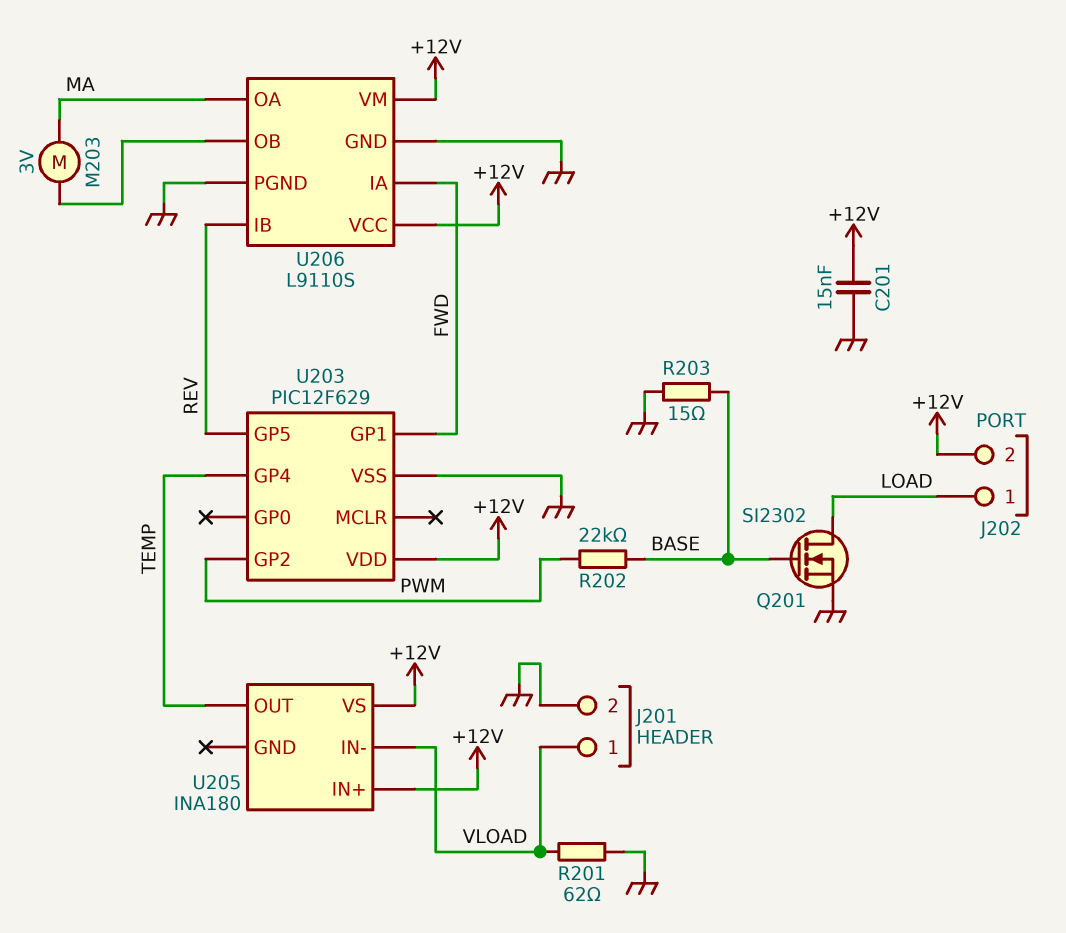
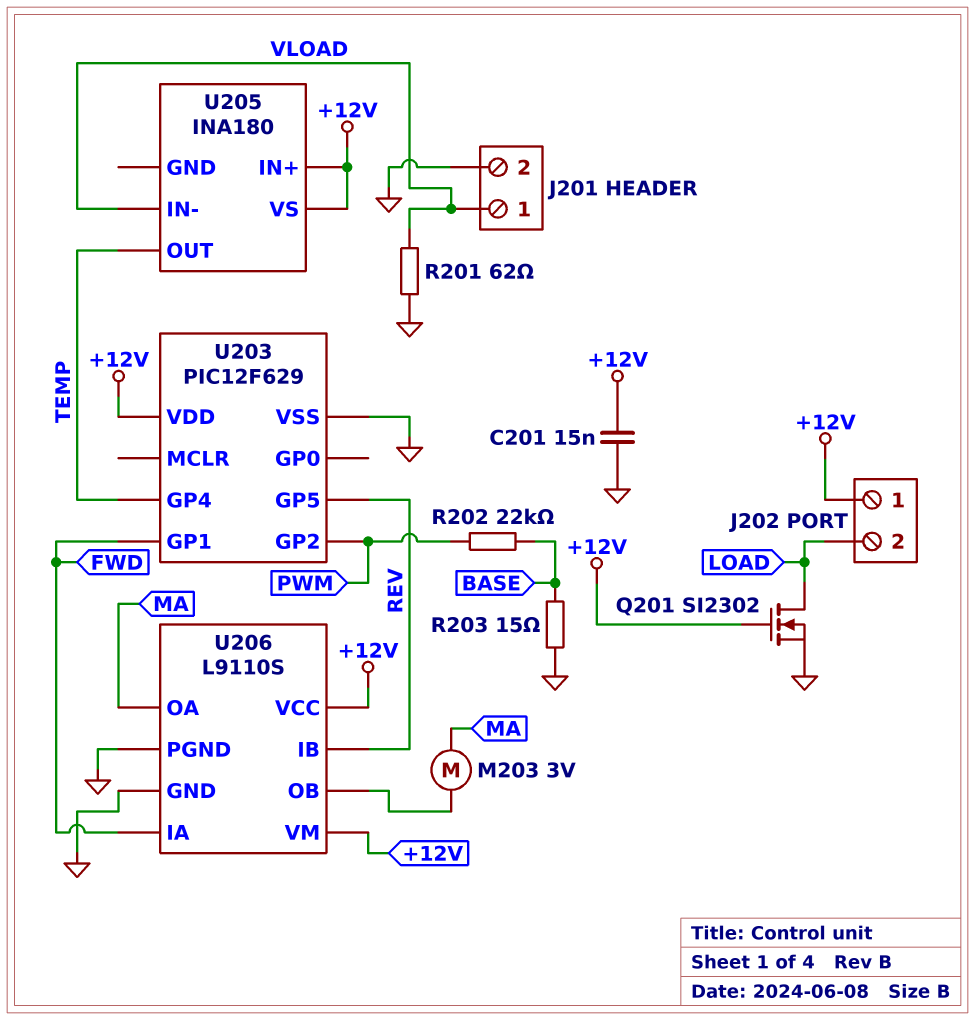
J202 pin 1: LOAD -> +12V
J202 pin 2: +12V -> LOAD
Q201: NMOS SI2302 (G BASE, D LOAD, S GND) -> NMOS SI2302 (G +12V, D LOAD, S GND)

